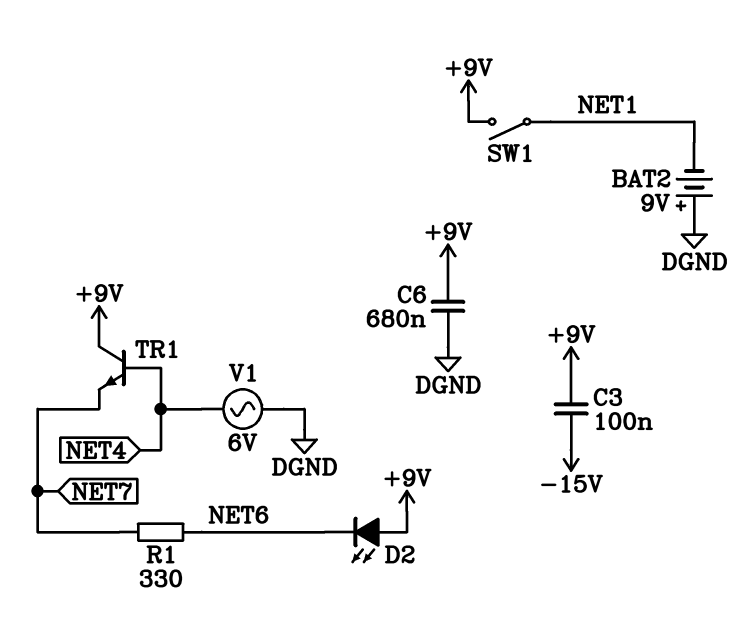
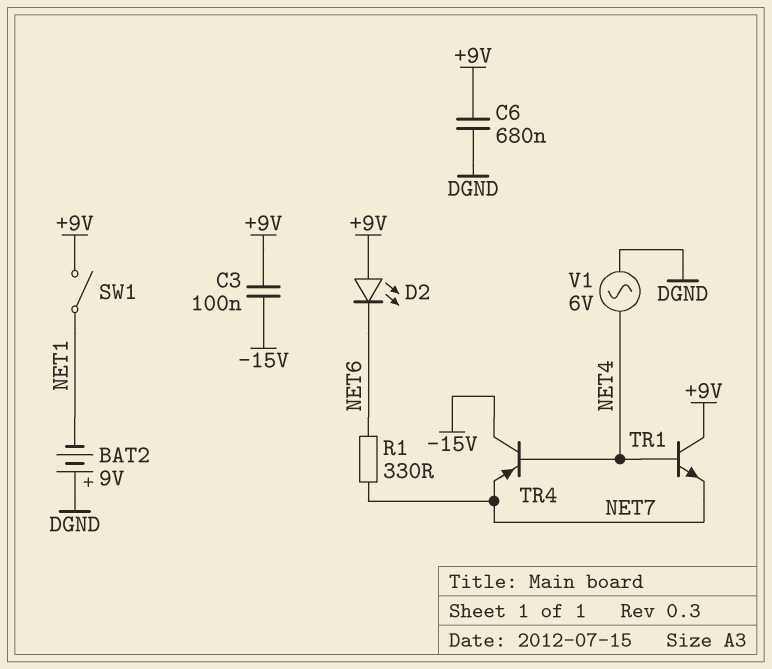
TR4: none -> PNP (B NET4, C -15V, E NET7)

